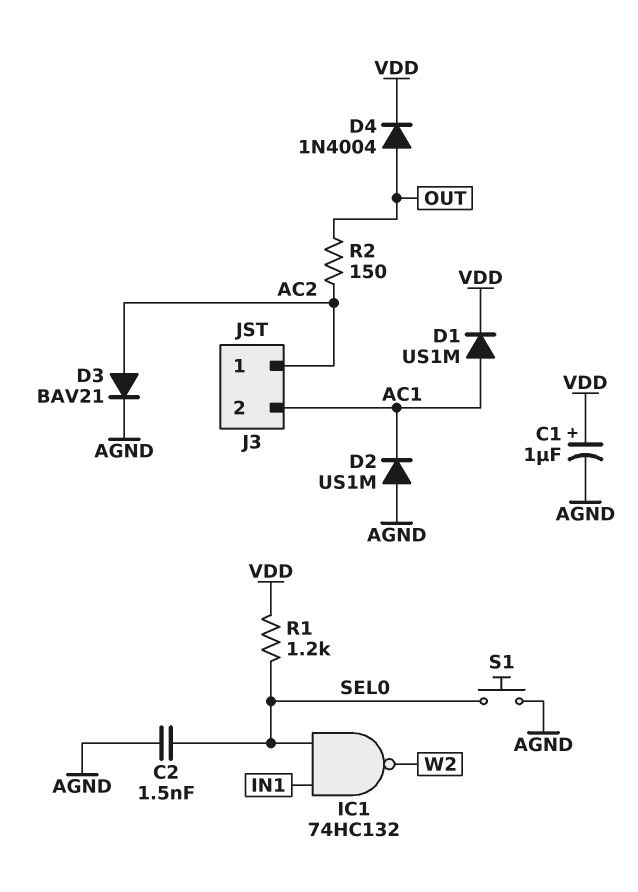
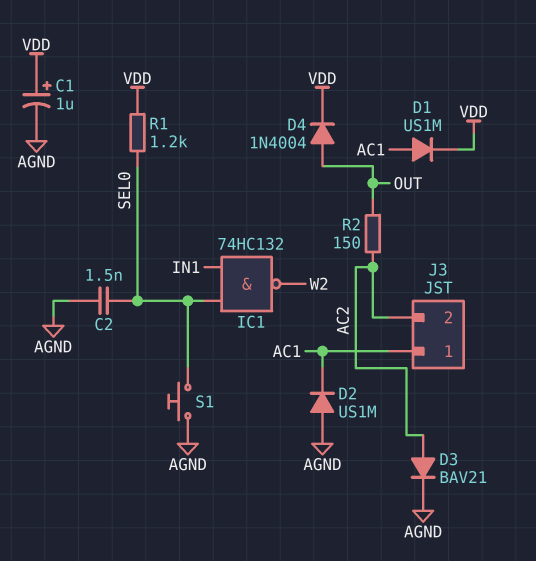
J3 pin 1: AC2 -> AC1
J3 pin 2: AC1 -> AC2

